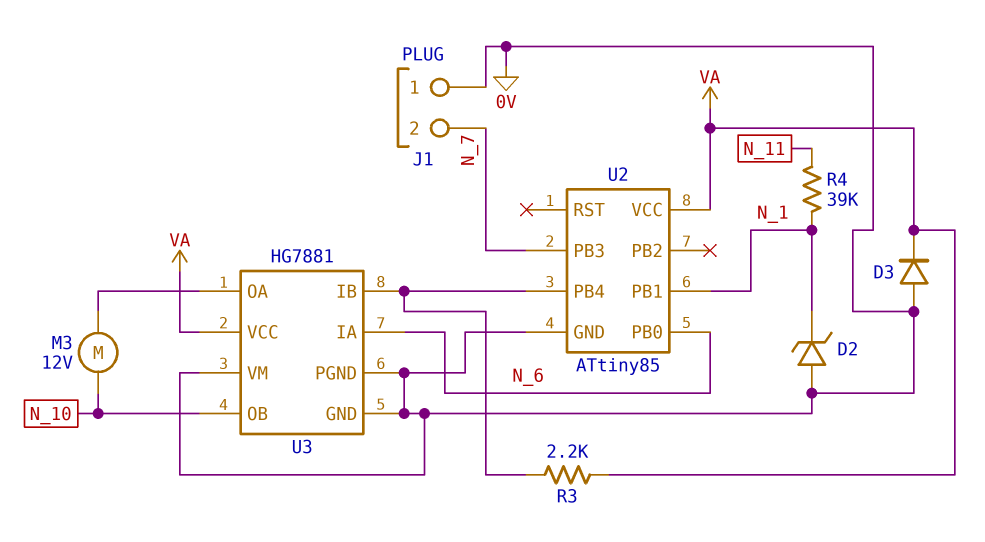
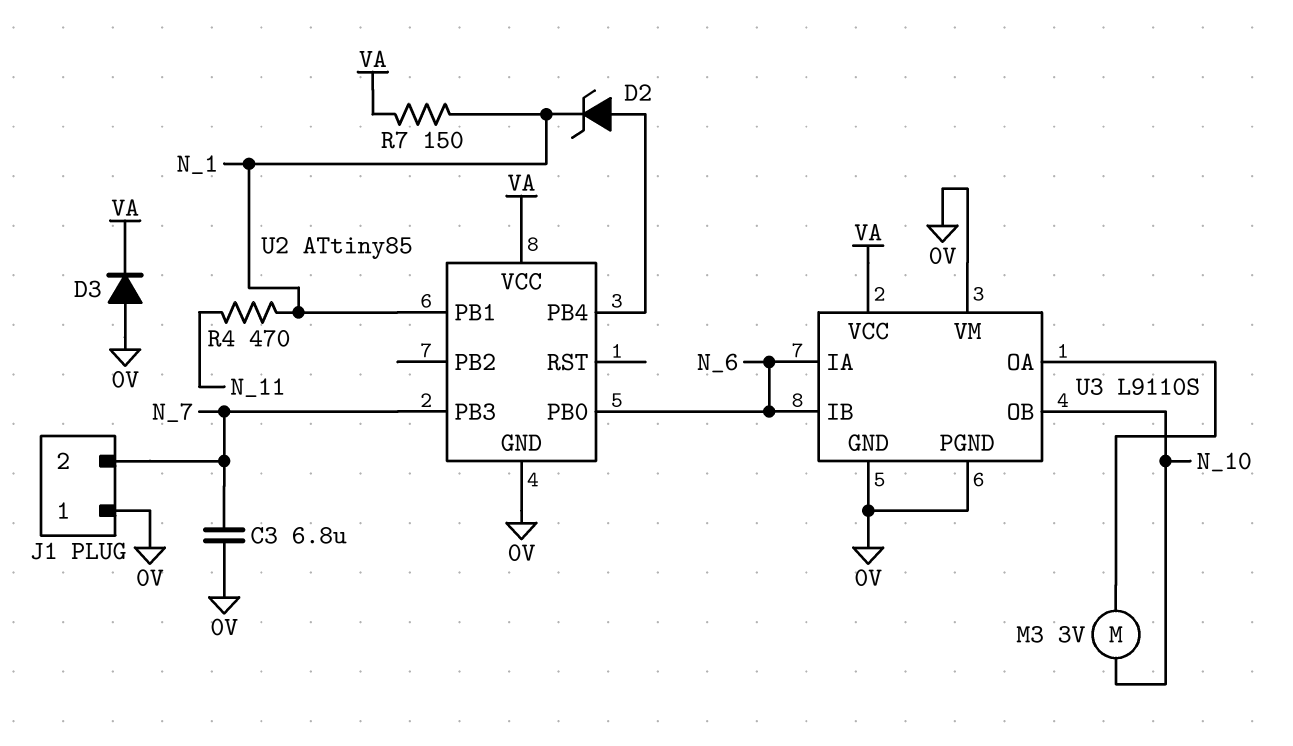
C3: none -> 6.8uF (0V, N_7)
D2: zener (A 0V, K N_1) -> zener (A U2/PB4, K N_1)
M3: motor 12V (N_10, U3/OA) -> motor 3V (N_10, U3/OA)
R3: 2.2k (U2/PB4, VA) -> none
R4: 39k (N_1, N_11) -> 470 (N_1, N_11)
R7: none -> 150 (N_1, VA)
U3: HG7881 -> L9110S
U3 pin IB: U2/PB4 -> N_6

